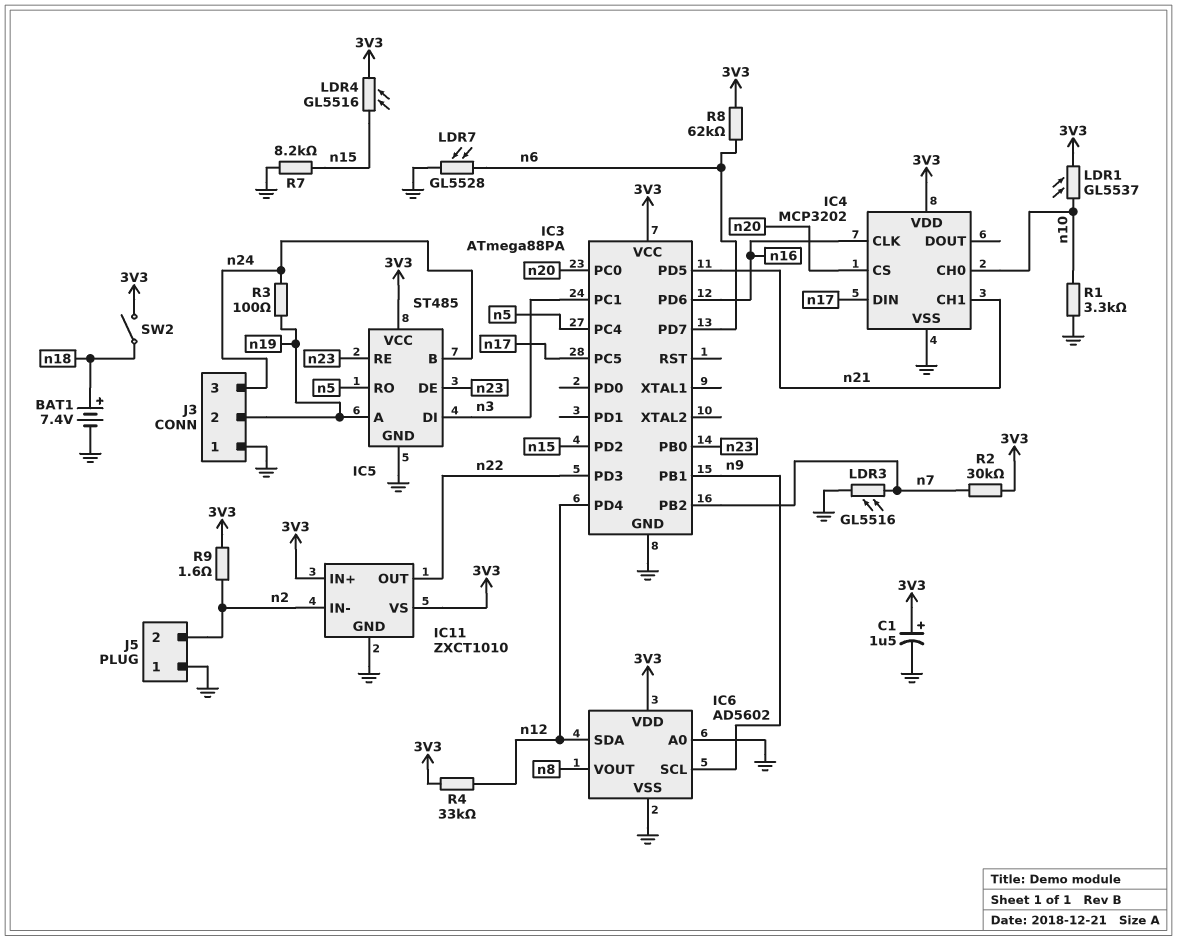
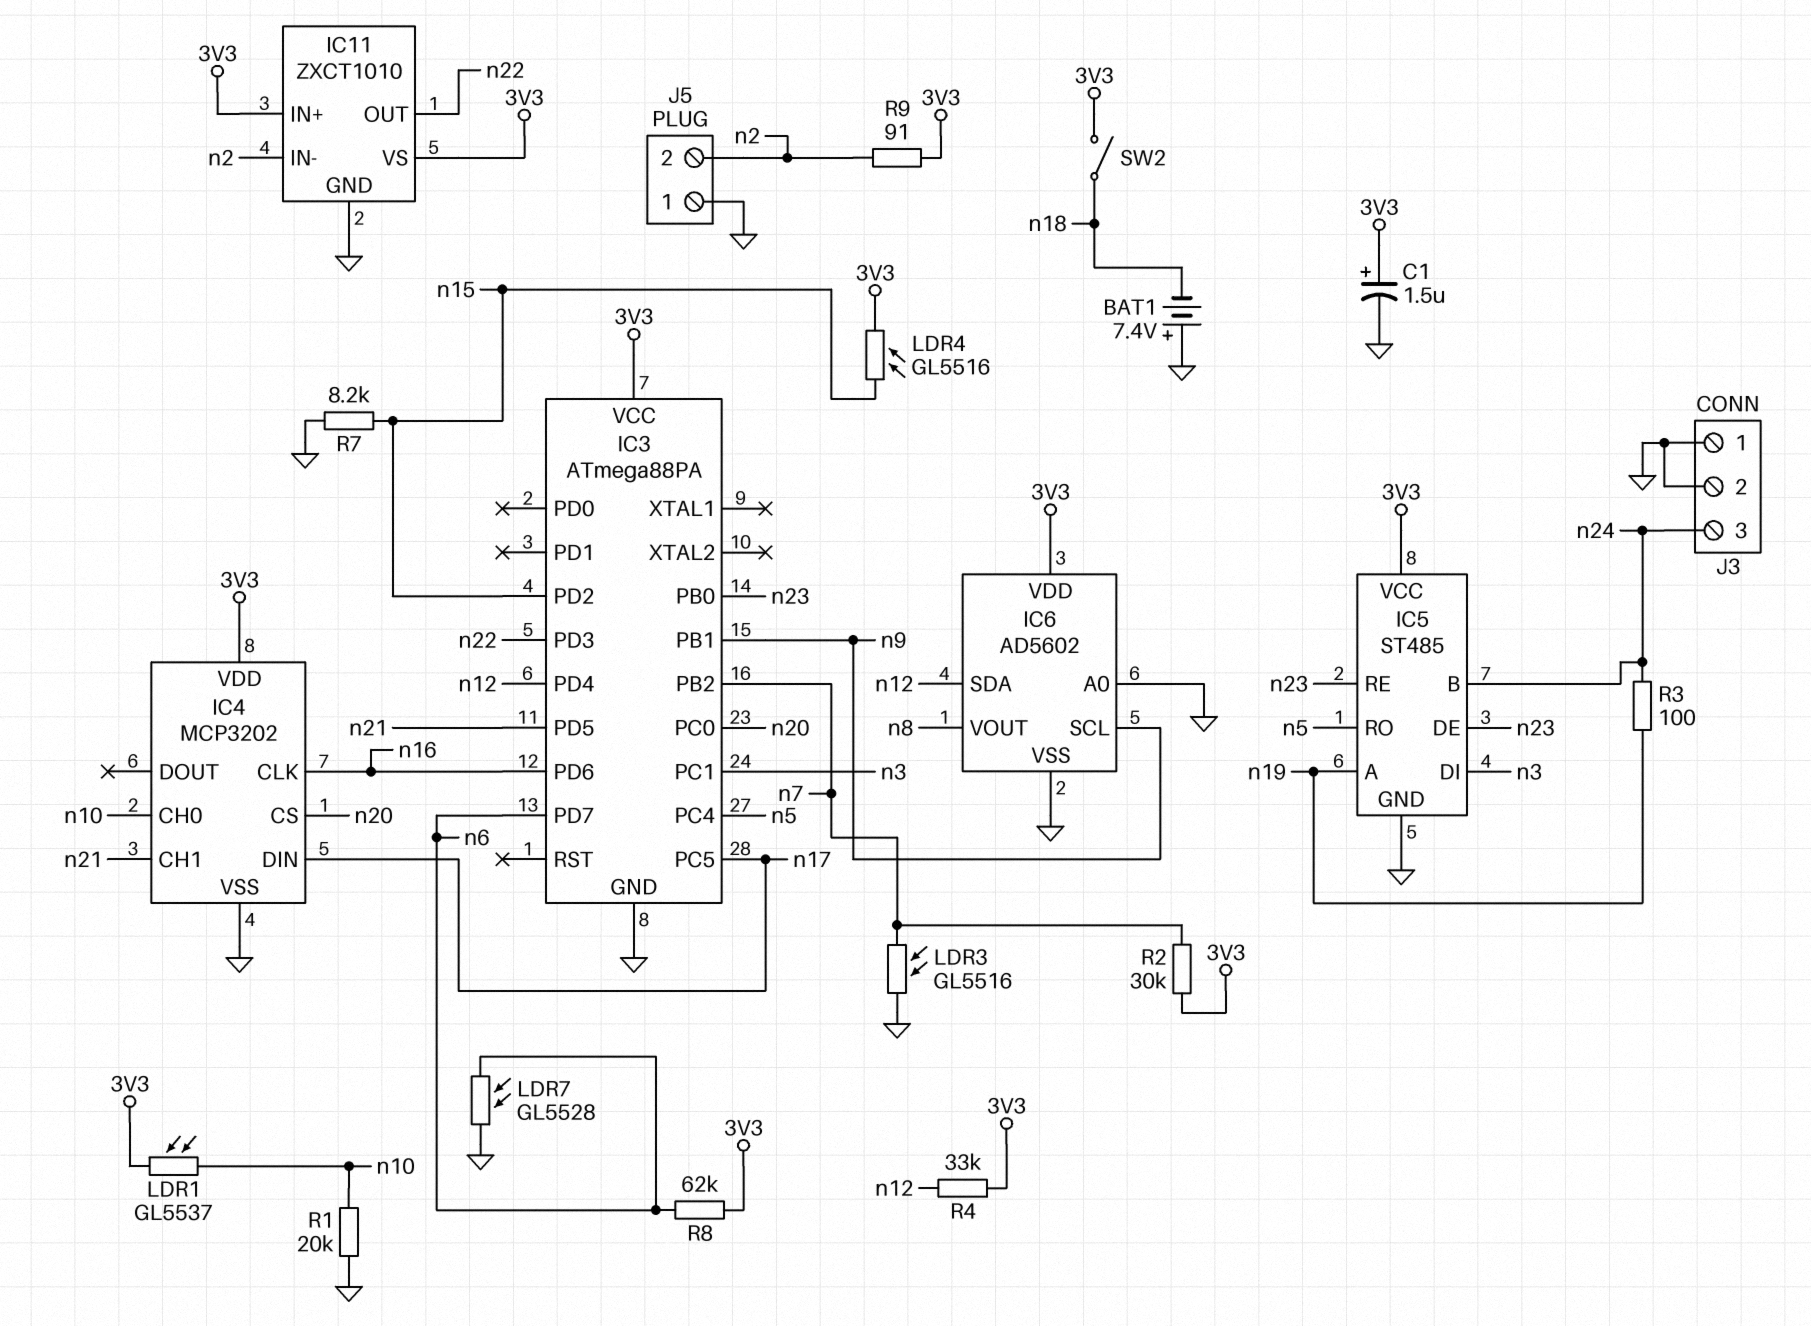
BAT1: 7.4V (plus n18, minus GND) -> 7.4V (plus GND, minus n18)
J3 pin 2: n19 -> GND
R1: 3.3k (GND, n10) -> 20k (GND, n10)
R9: 1.6 (3V3, n2) -> 91 (3V3, n2)

